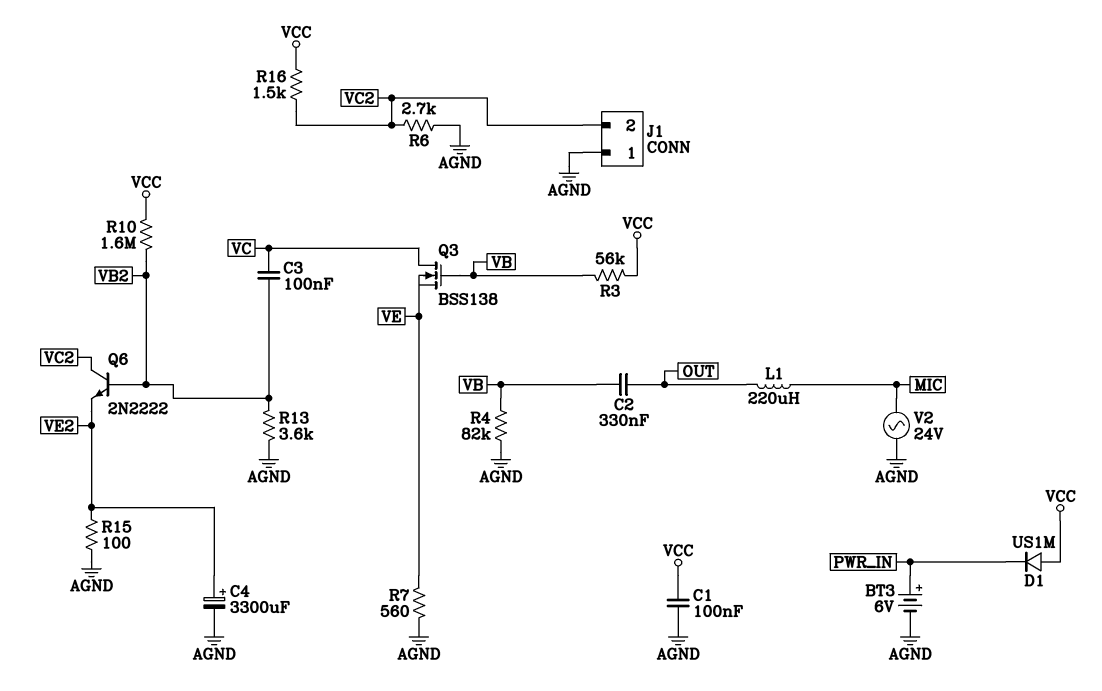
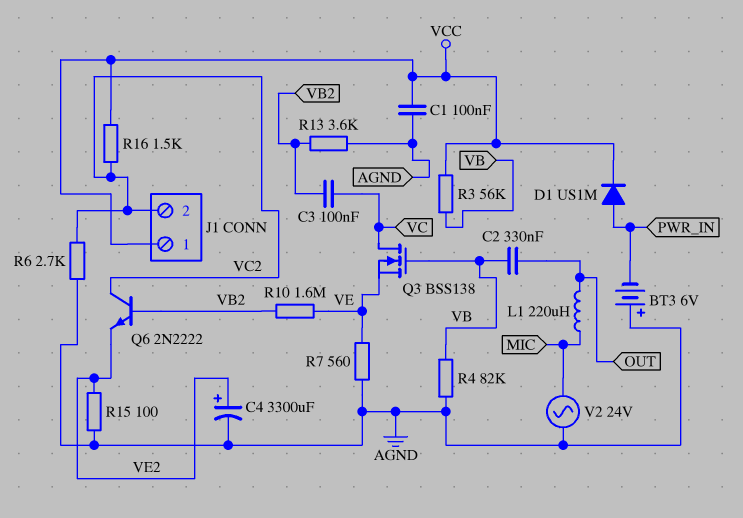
BT3: 6V (plus PWR_IN, minus AGND) -> 6V (plus AGND, minus PWR_IN)
D1: diode US1M (A VCC, K PWR_IN) -> diode US1M (A PWR_IN, K VCC)
J1 pin 1: AGND -> VCC
R10: 1.6M (VB2, VCC) -> 1.6M (VB2, VE)

